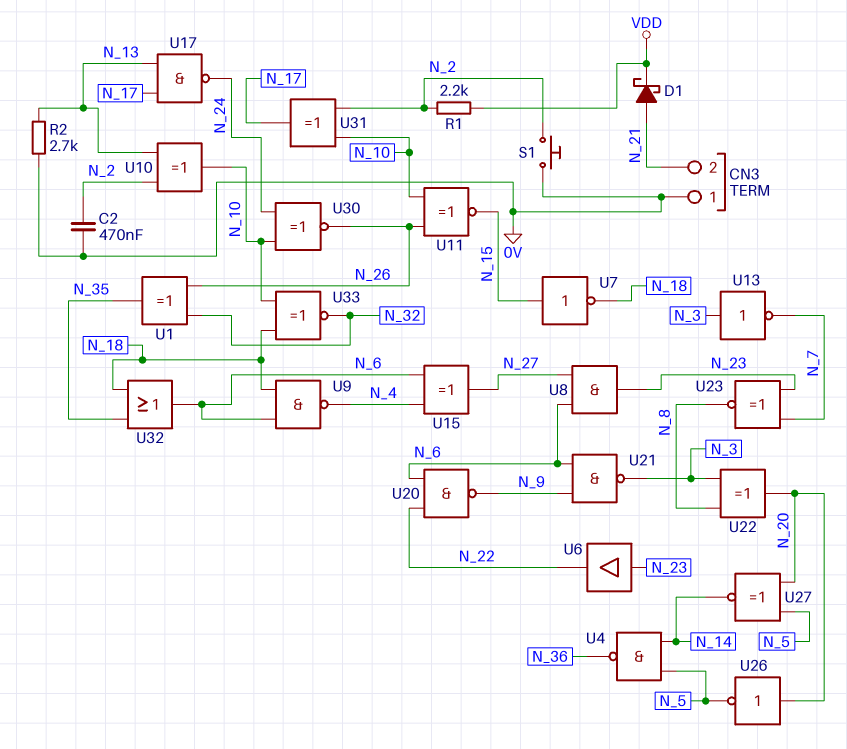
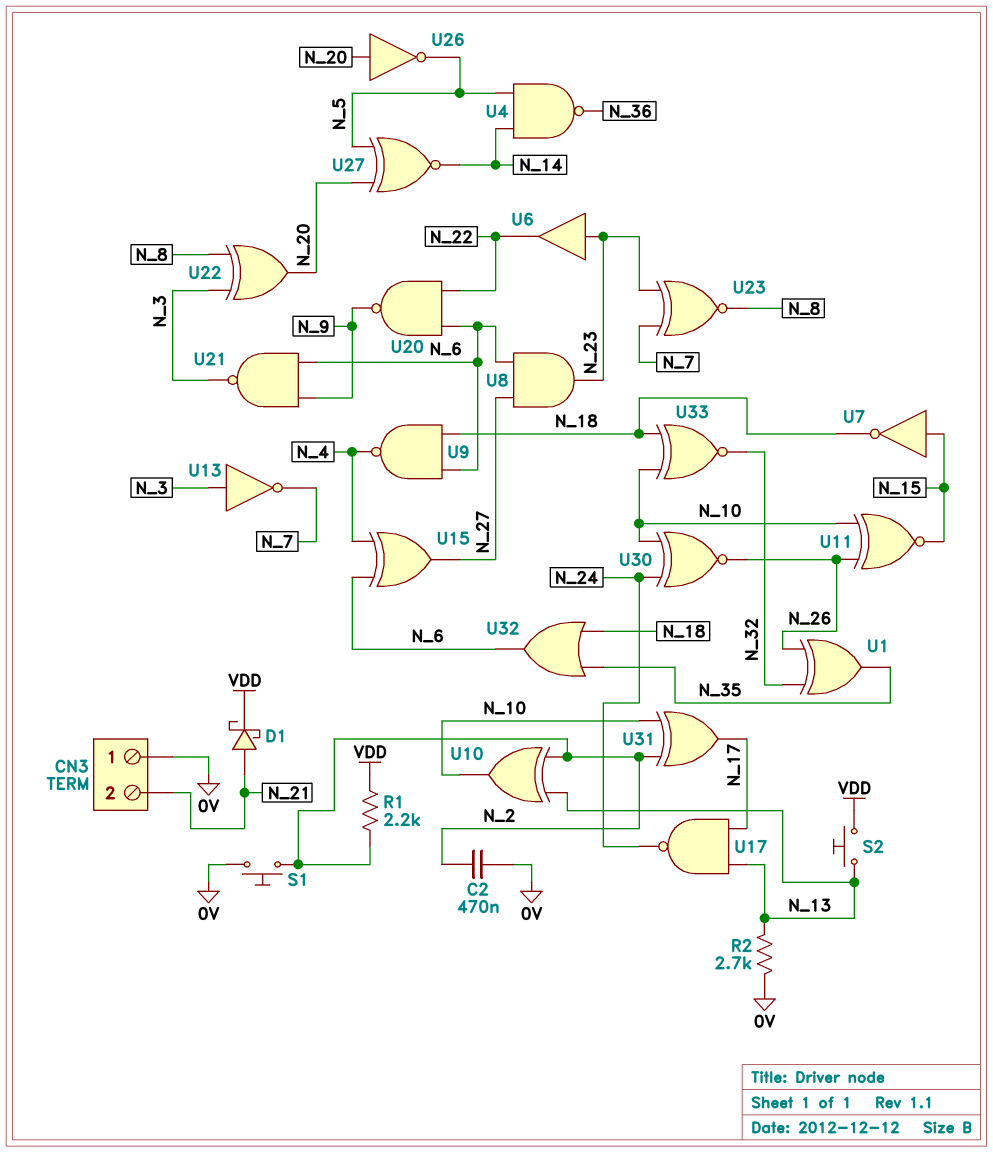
S2: none -> button (N_13, VDD)

